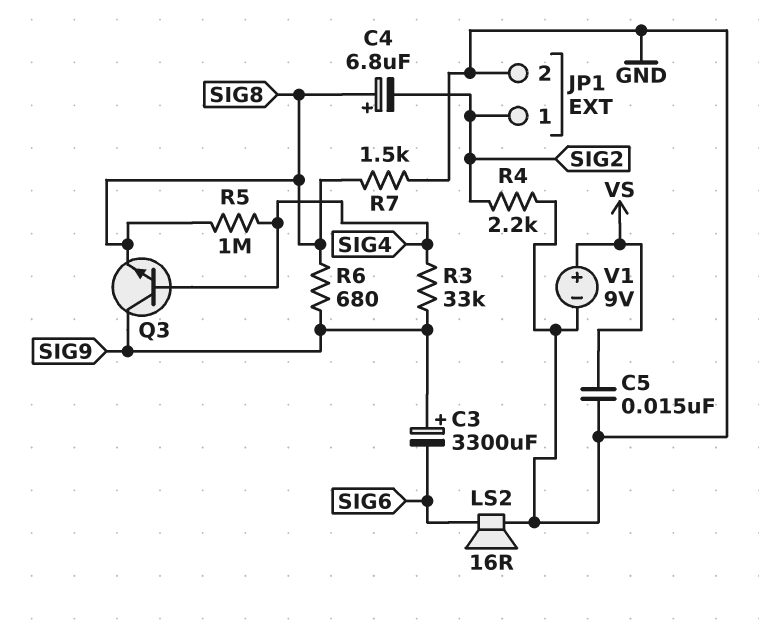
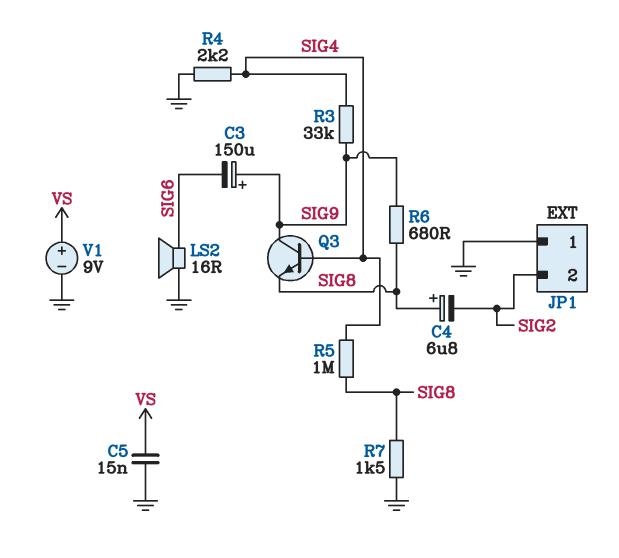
C3: 3300uF (plus SIG9, minus SIG6) -> 150uF (plus SIG9, minus SIG6)
JP1 pin 1: SIG2 -> GND
JP1 pin 2: GND -> SIG2
R4: 2.2k (GND, SIG2) -> 2.2k (GND, SIG4)

